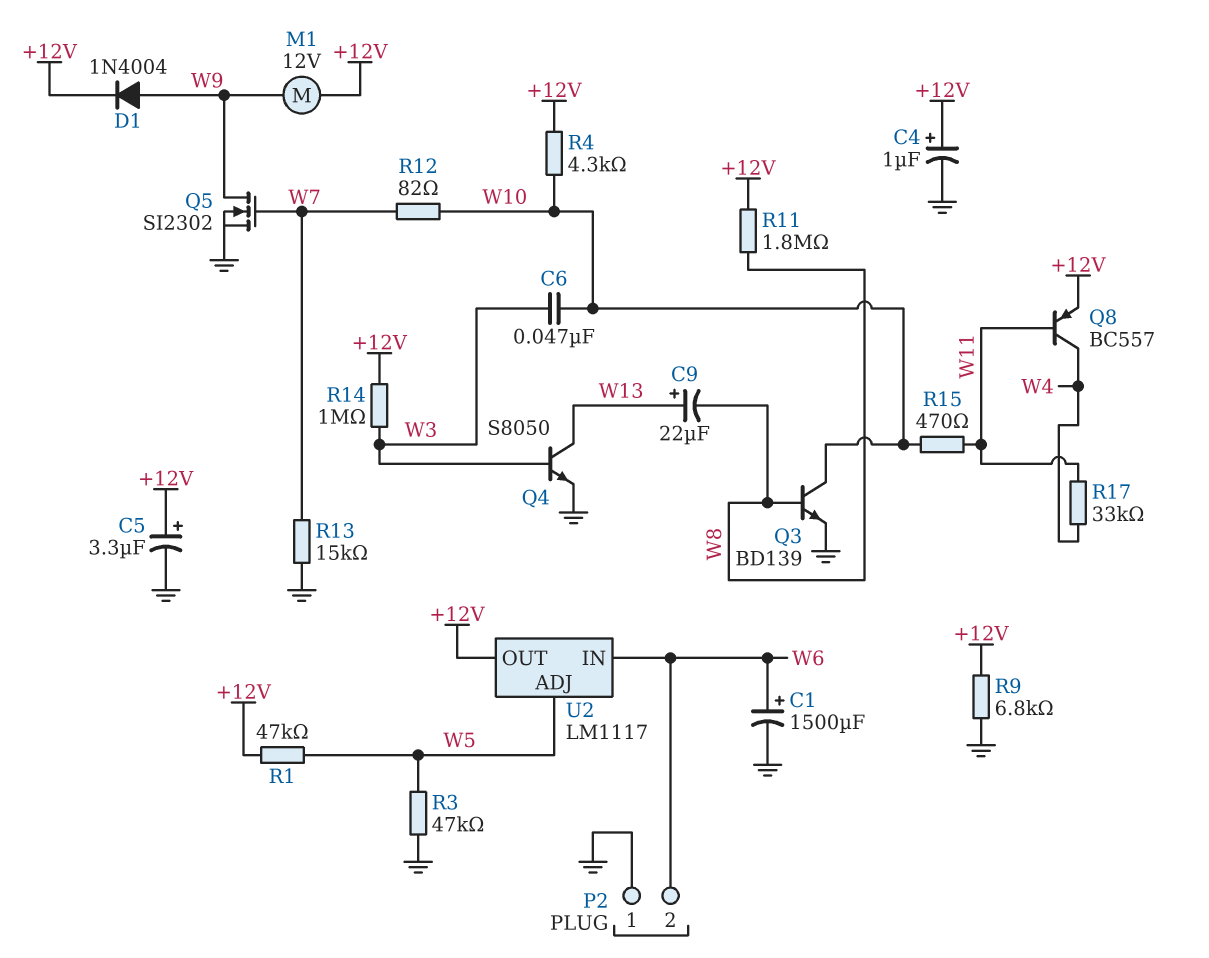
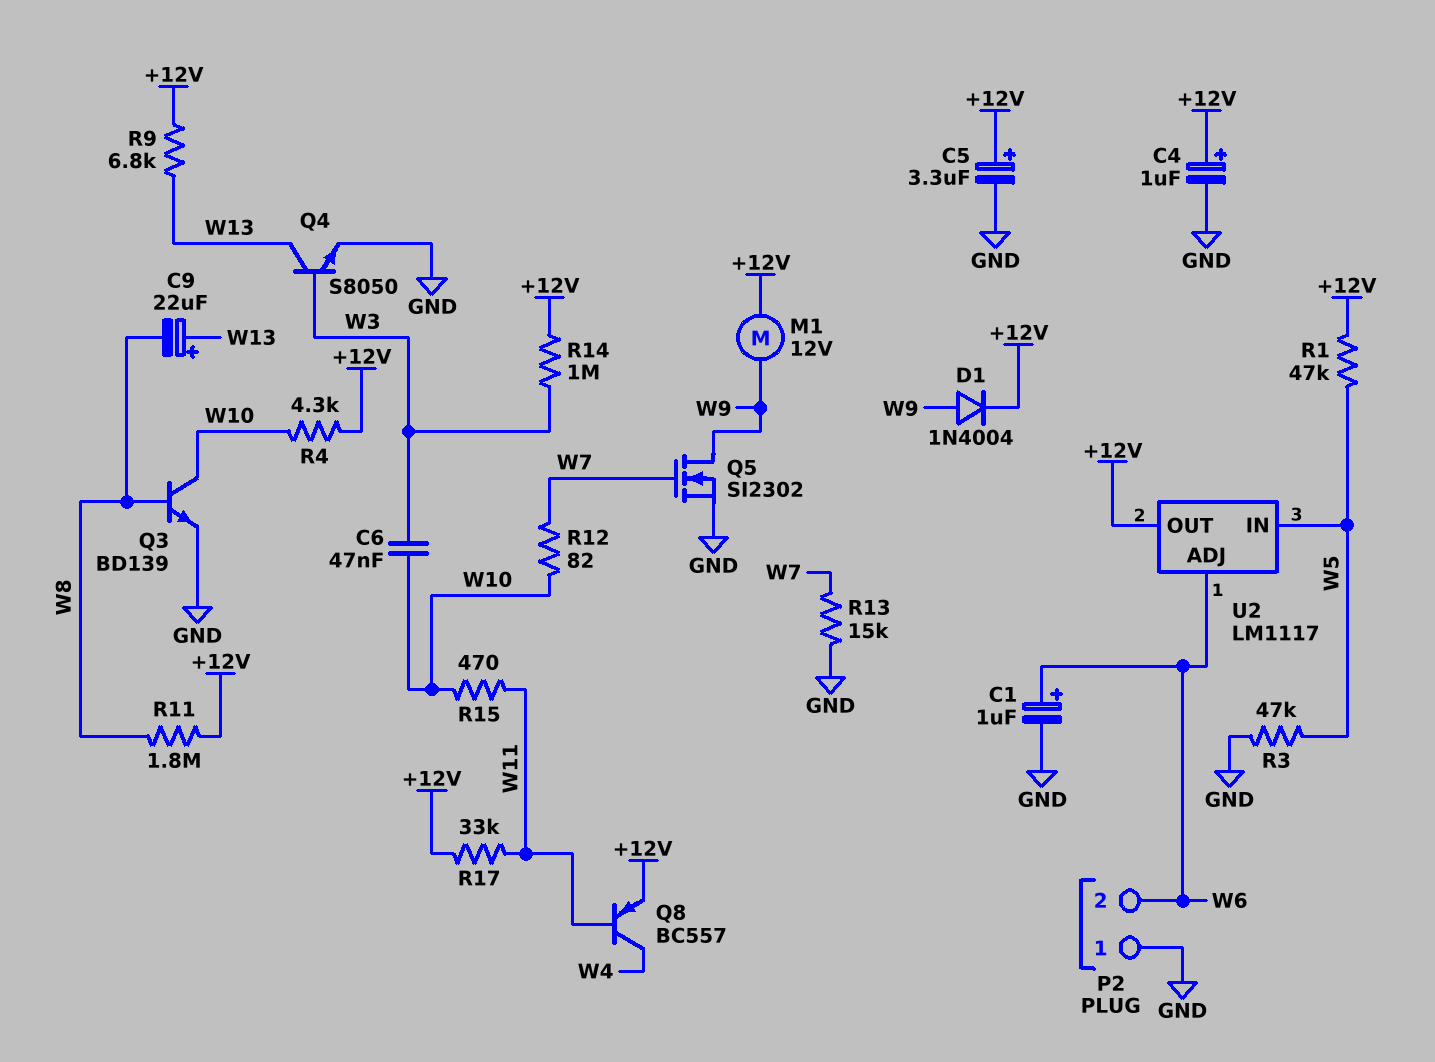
C1: 1500uF (plus W6, minus GND) -> 1uF (plus W6, minus GND)
R9: 6.8k (+12V, GND) -> 6.8k (+12V, W13)
R17: 33k (W4, W11) -> 33k (+12V, W11)
U2 pin ADJ: W5 -> W6
U2 pin IN: W6 -> W5

